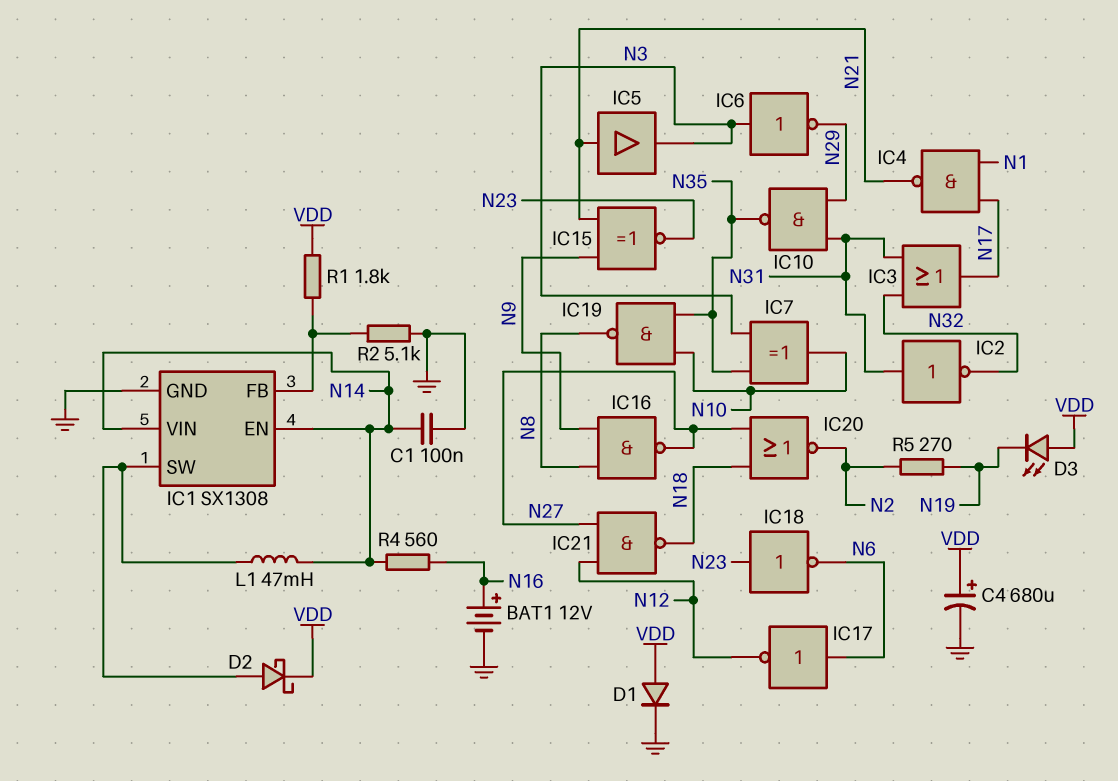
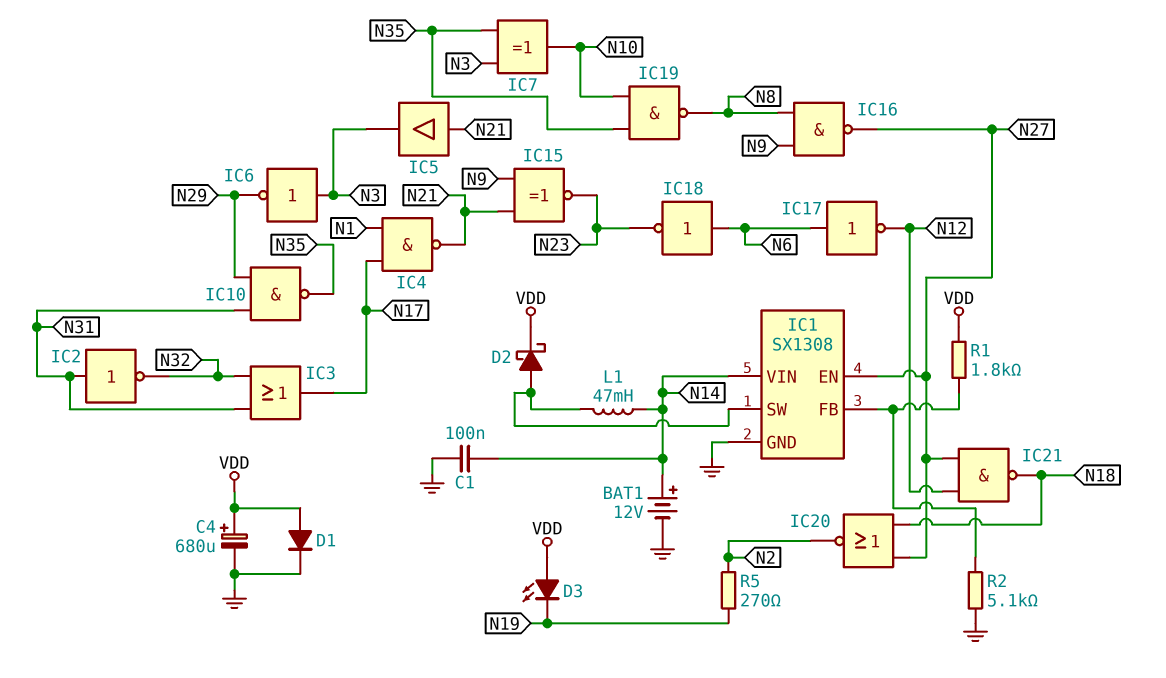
BAT1: 12V (plus N16, minus GND) -> 12V (plus N14, minus GND)
IC1 pin EN: N14 -> N27
IC18: NOT (in N23, out N6) -> NOT (in N6, out N23)
R4: 560 (N14, N16) -> none

